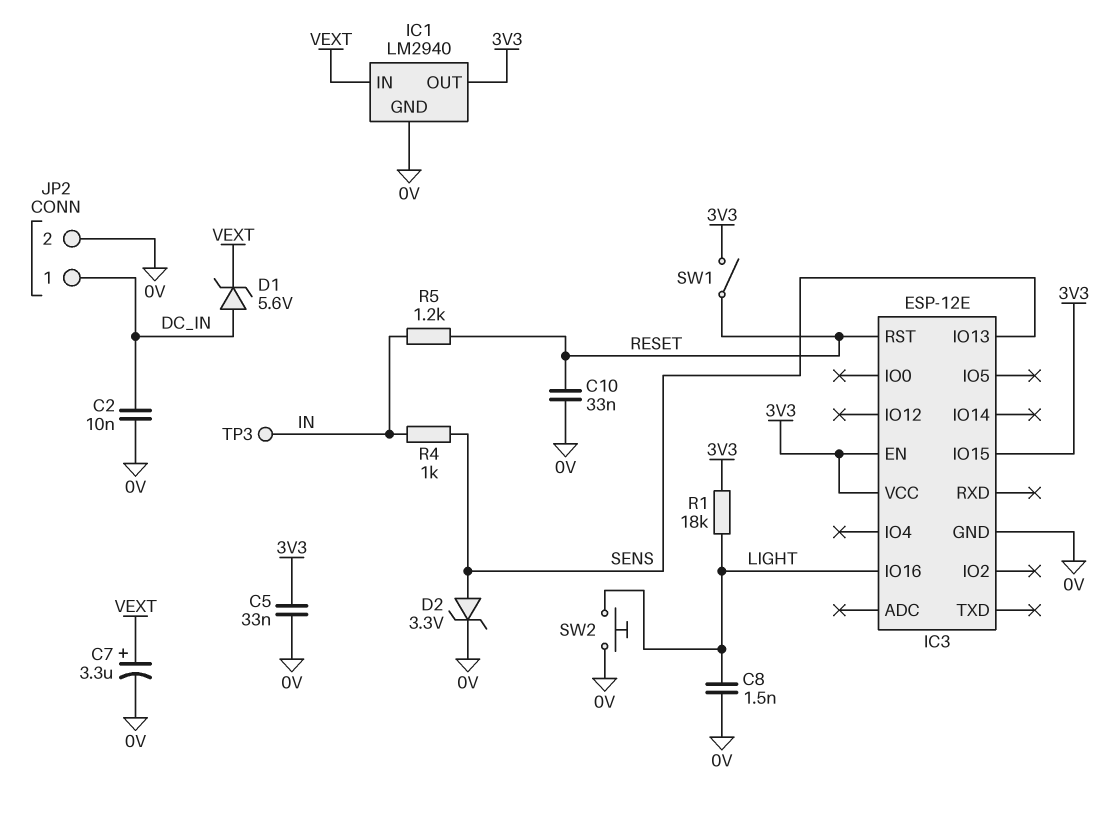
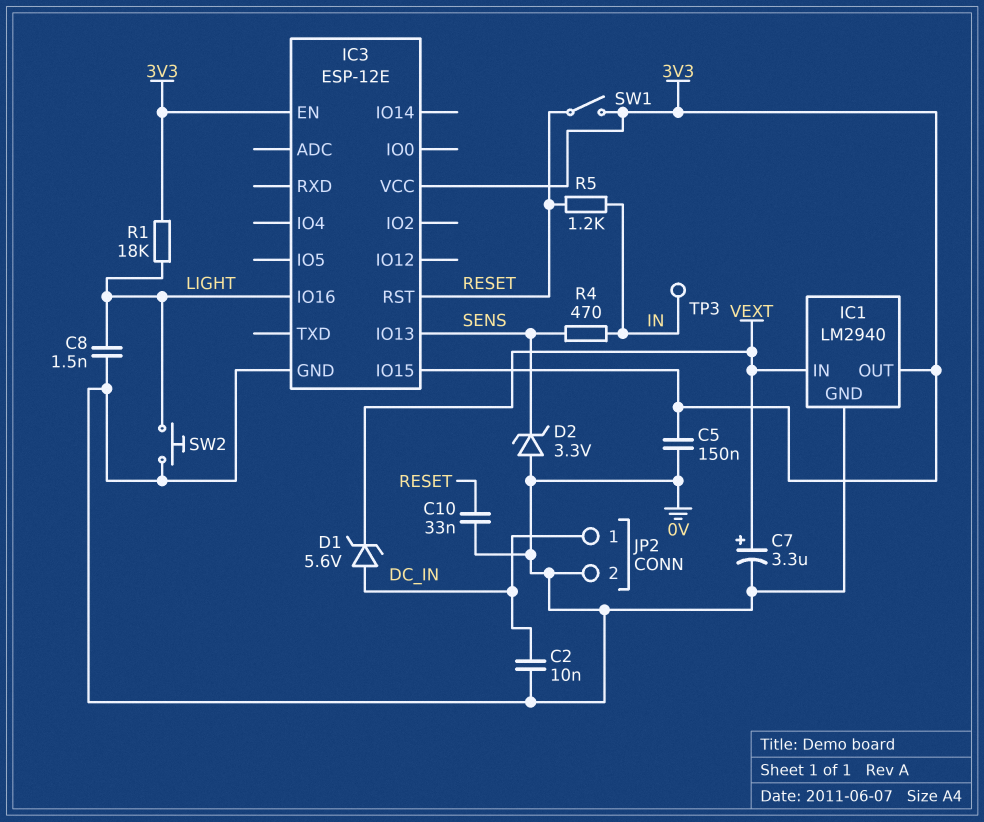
C5: 33nF (0V, 3V3) -> 150nF (0V, 3V3)
D2: zener 3.3V (A SENS, K 0V) -> zener 3.3V (A 0V, K SENS)
R4: 1k (IN, SENS) -> 470 (IN, SENS)

